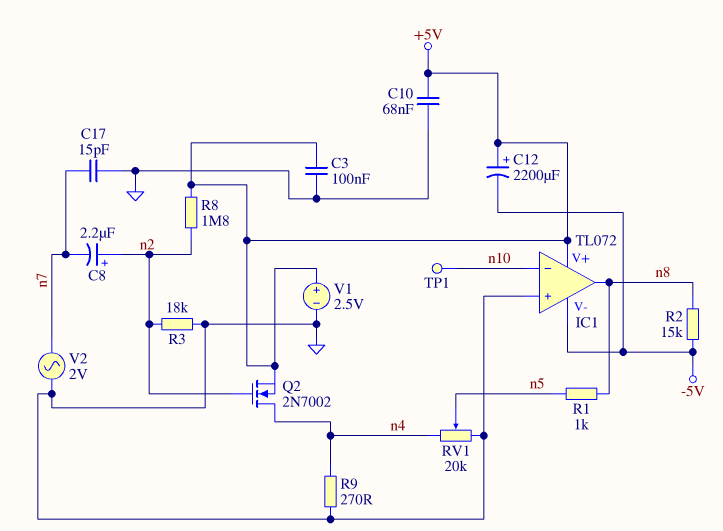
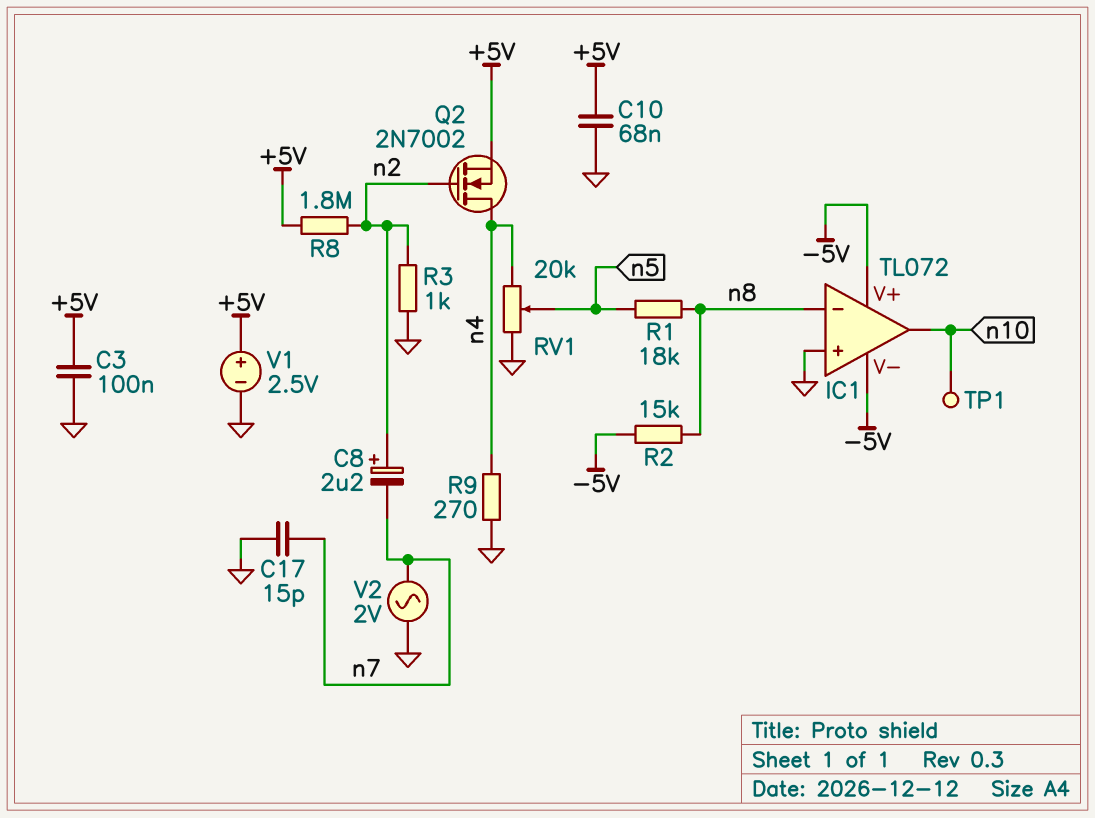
C12: 2200uF (plus +5V, minus -5V) -> none
IC1 pin V+: +5V -> -5V
IC1 pin in-: n10 -> n8
IC1 pin out: n8 -> n10
R1: 1k (n5, n8) -> 18k (n5, n8)
R3: 18k (GND, n2) -> 1k (GND, n2)

